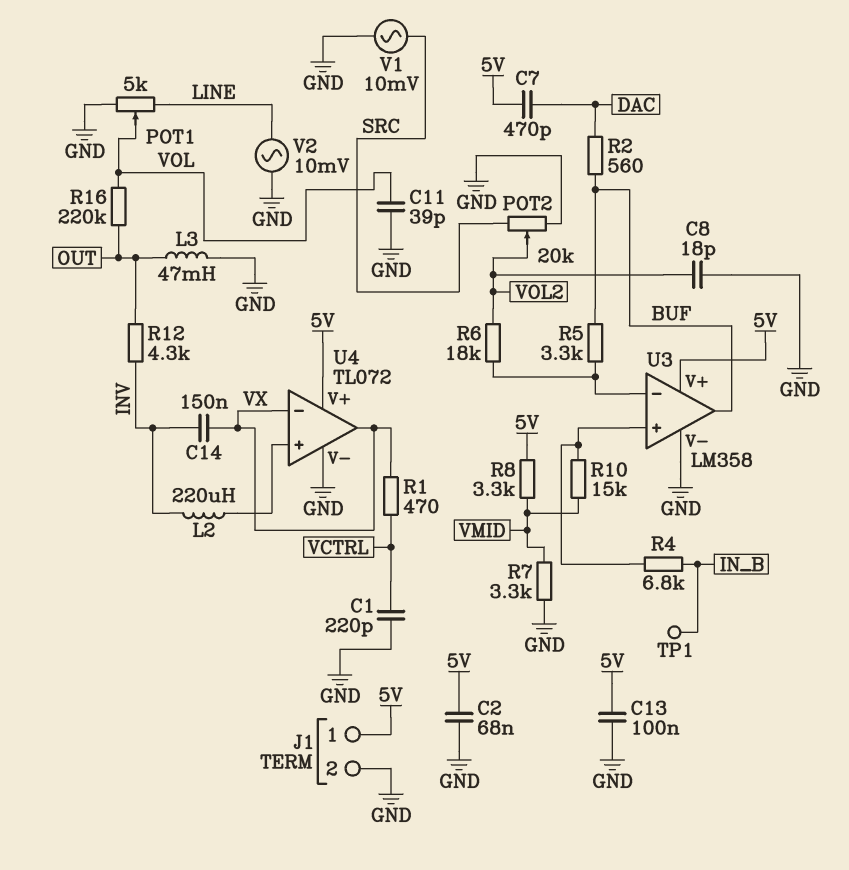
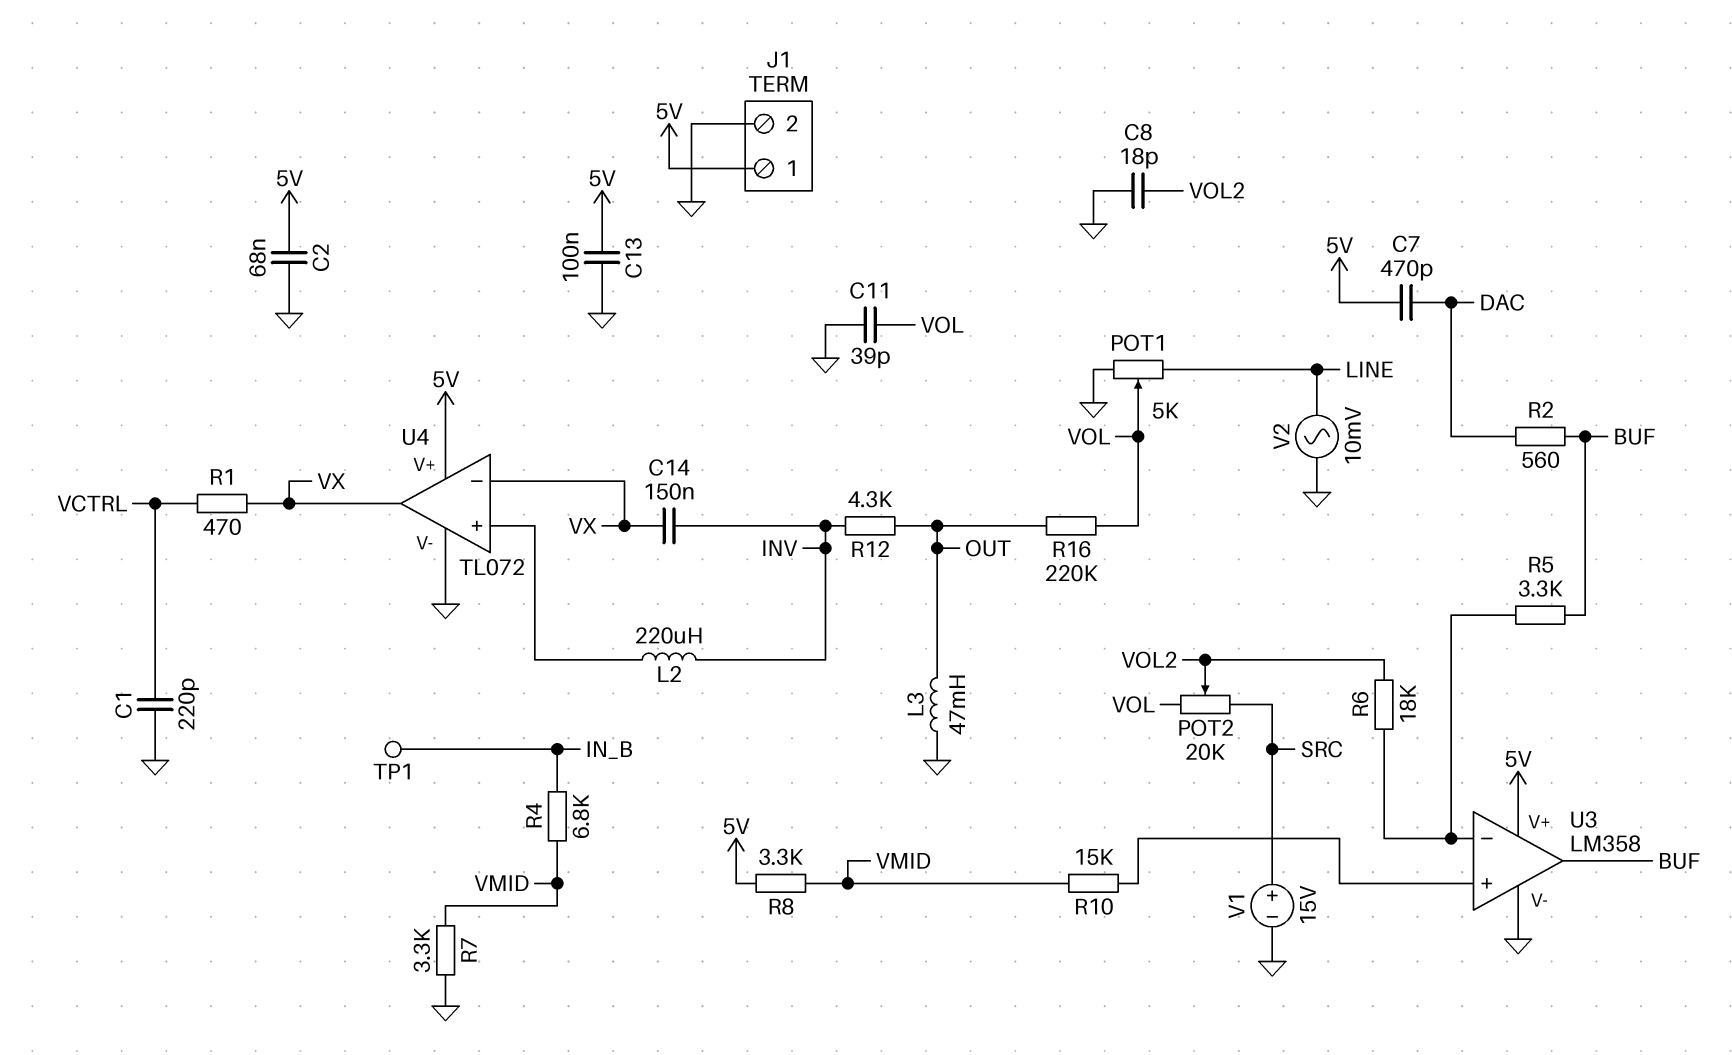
POT2: 20k (GND, SRC, wiper VOL2) -> 20k (SRC, VOL, wiper VOL2)
R4: 6.8k (IN_B, U3/in+) -> 6.8k (IN_B, VMID)
V1: AC 10mV (GND, SRC) -> 15V (plus SRC, minus GND)

